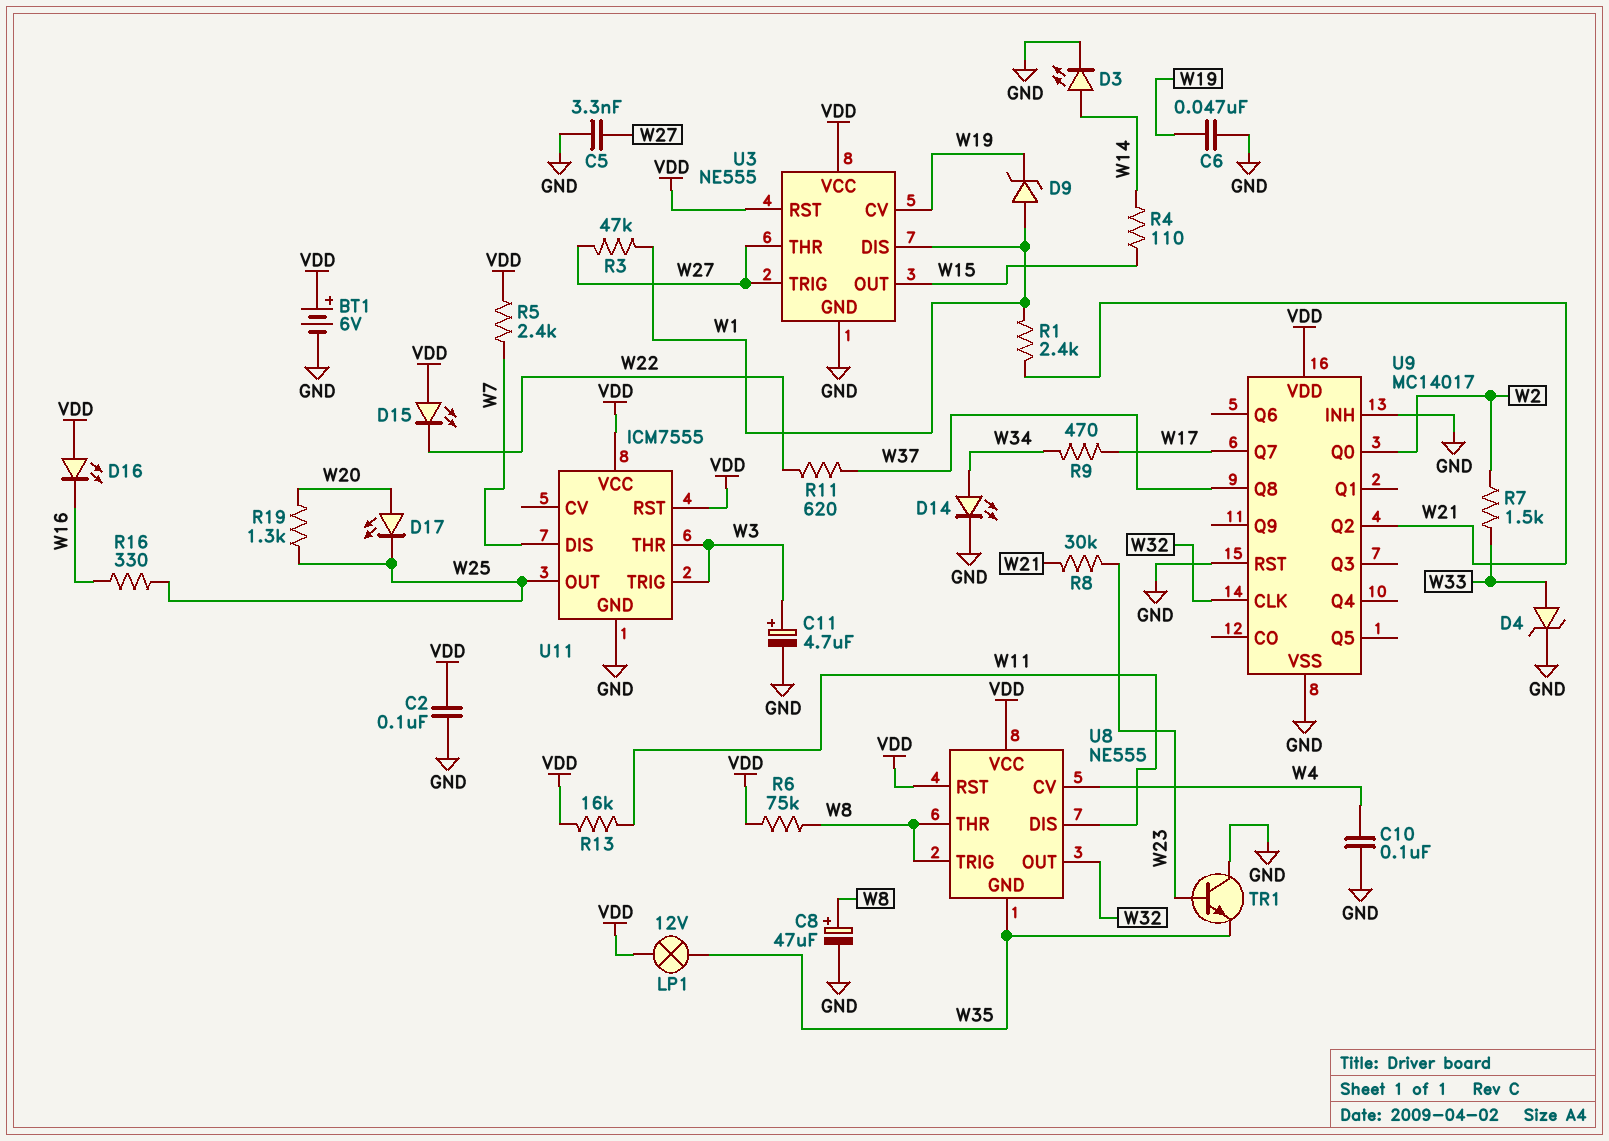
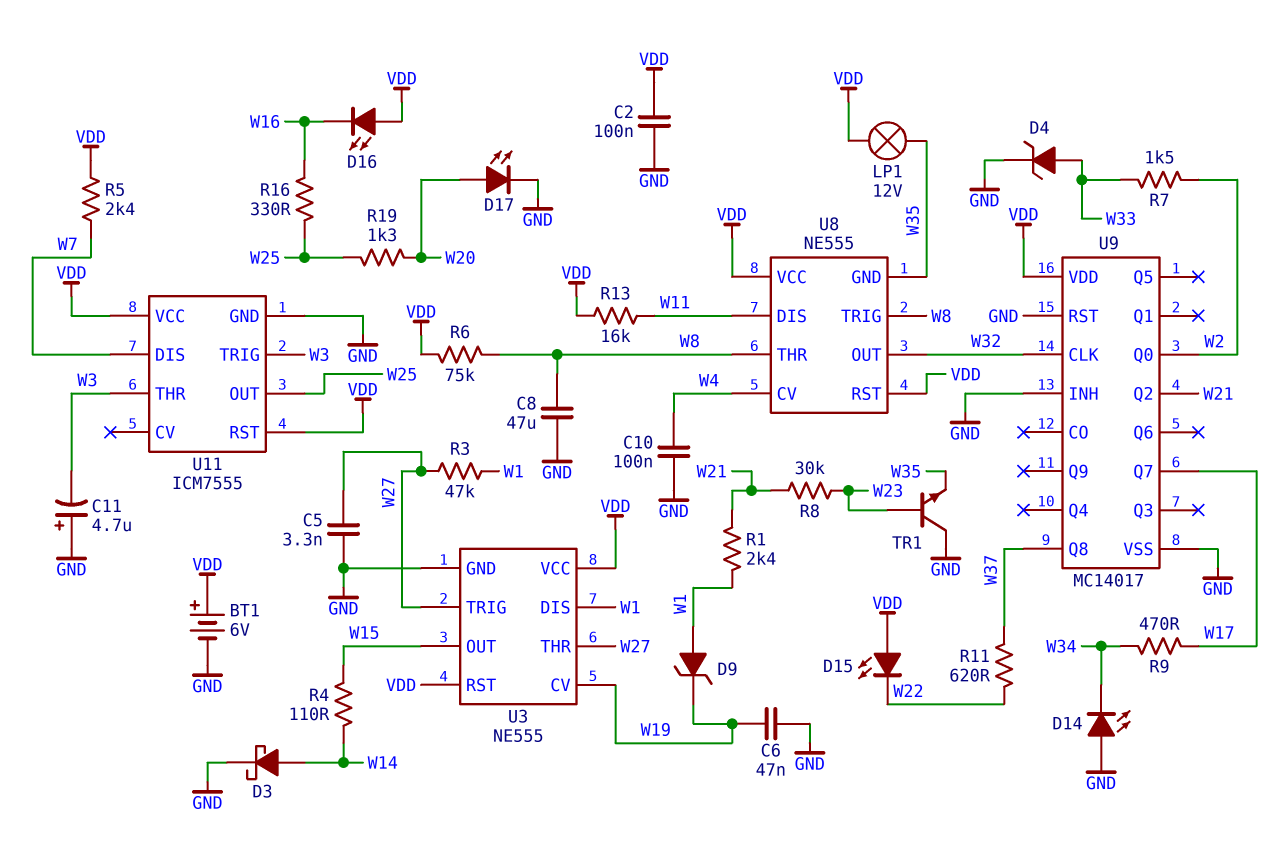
C8: 47uF (plus W8, minus GND) -> 47uF (GND, W8)
C11: 4.7uF (plus W3, minus GND) -> 4.7uF (plus GND, minus W3)
D3: LED (A W14, K GND) -> schottky (A W14, K GND)
D14: LED (A W34, K GND) -> LED (A GND, K W34)
D17: LED (A W20, K W25) -> LED (A W20, K GND)

